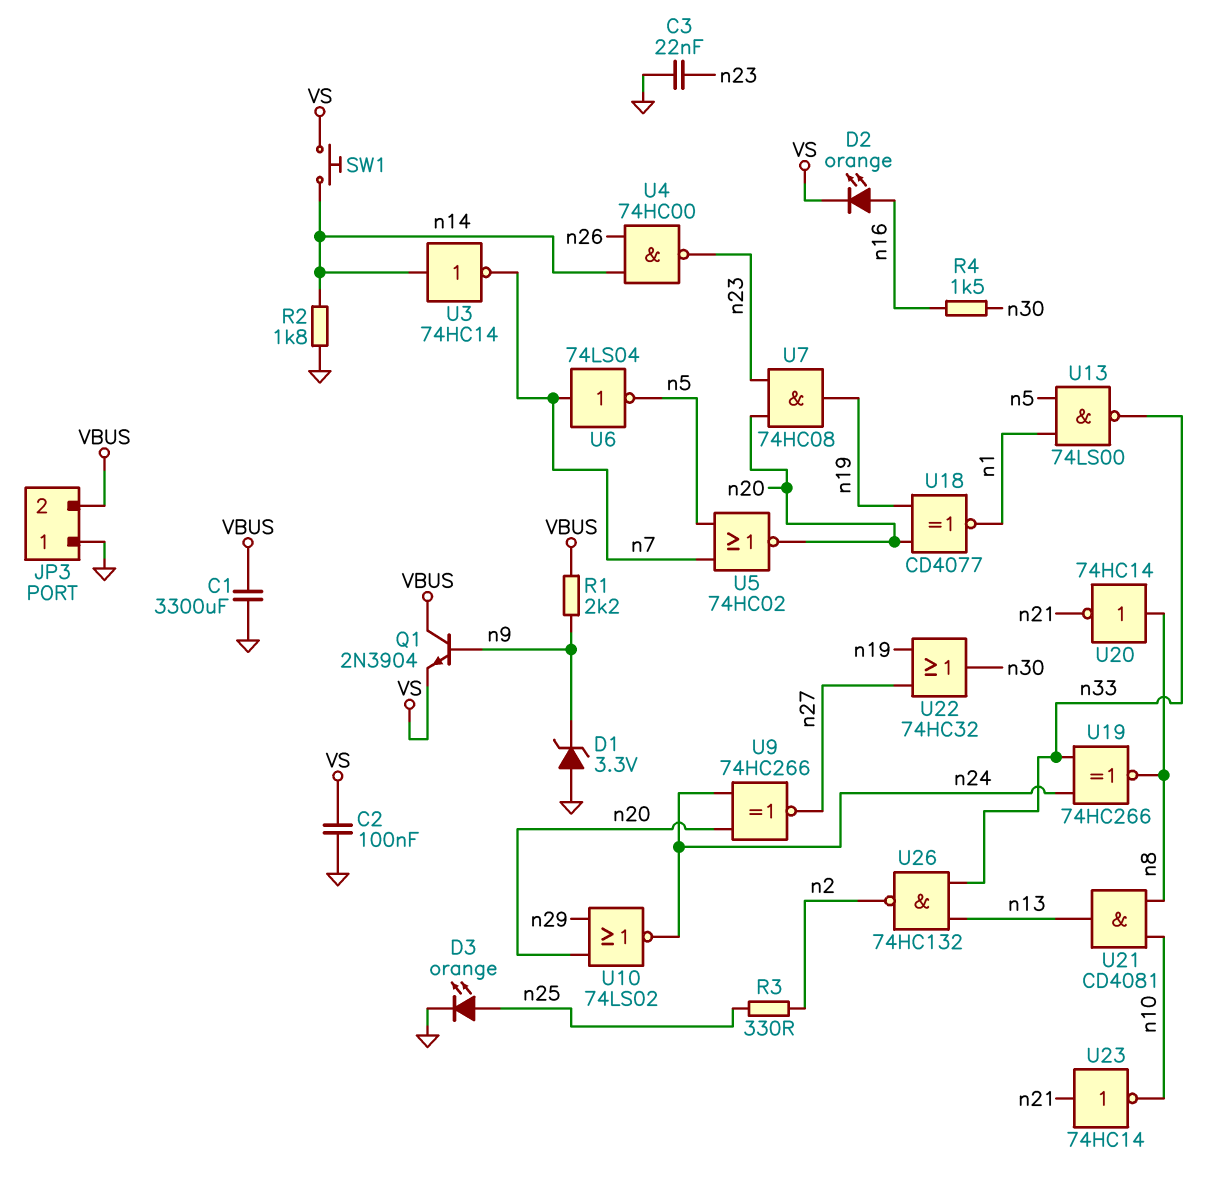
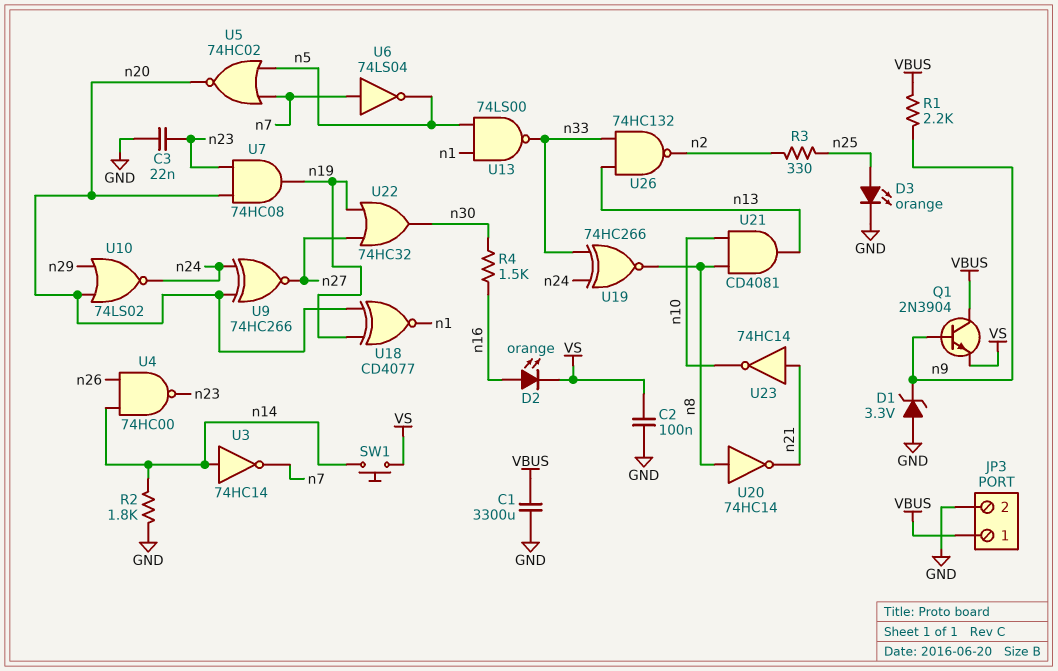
JP3 pin 1: GND -> VBUS
JP3 pin 2: VBUS -> GND

